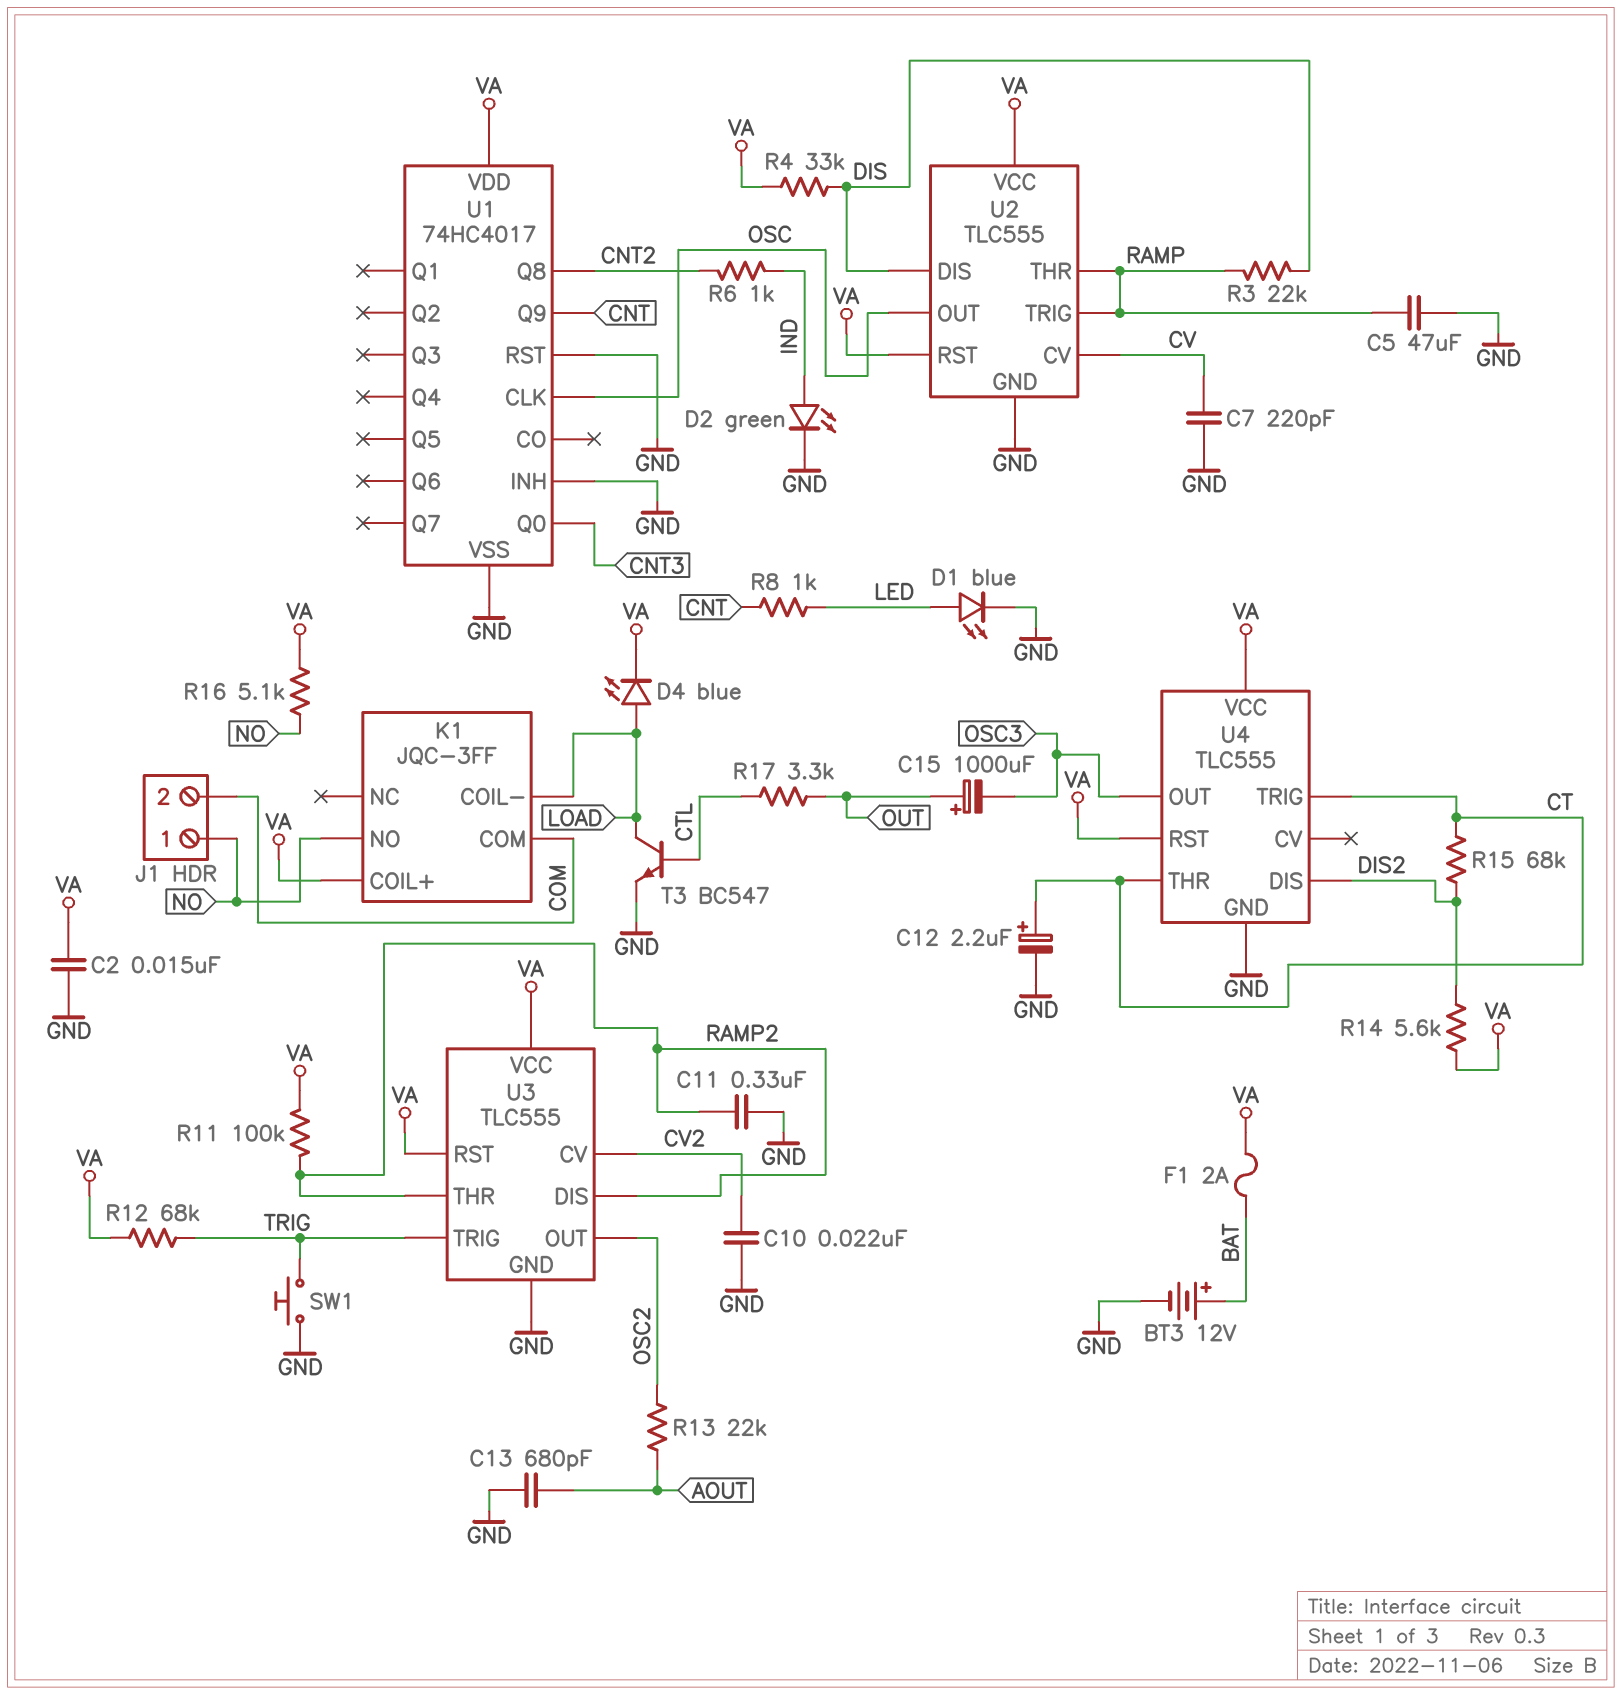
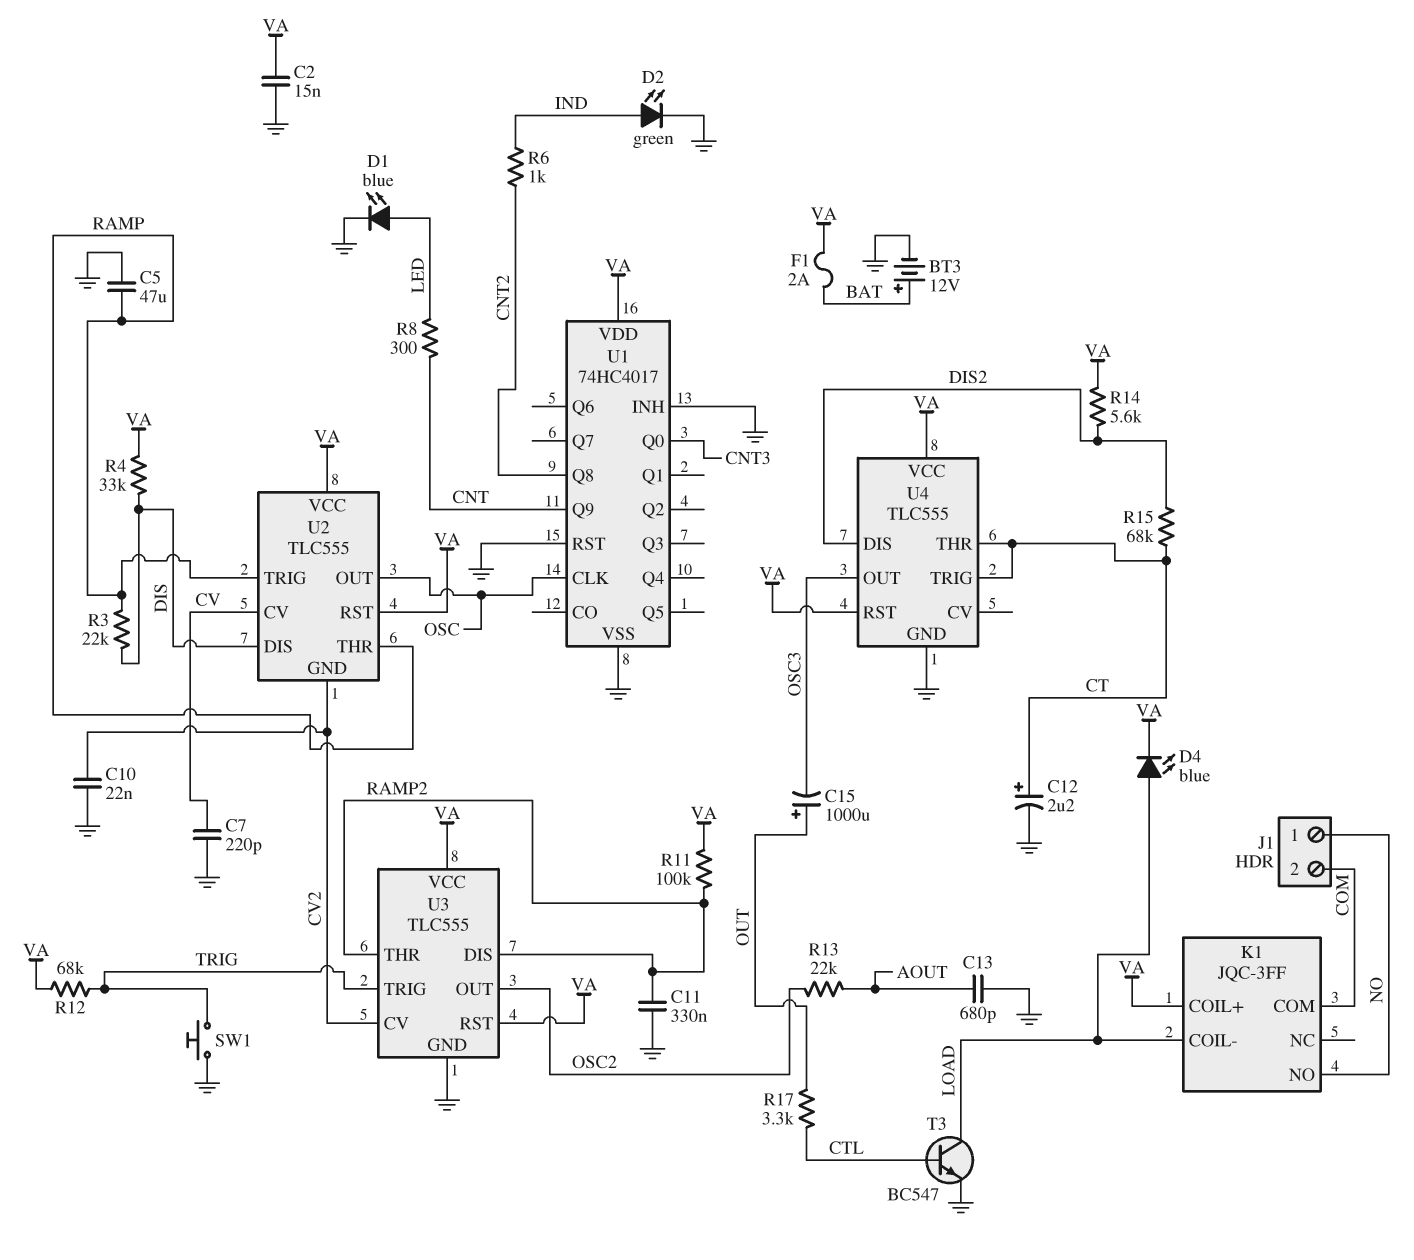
R8: 1k (CNT, LED) -> 300 (CNT, LED)
R16: 5.1k (NO, VA) -> none
U2 pin GND: GND -> CV2

